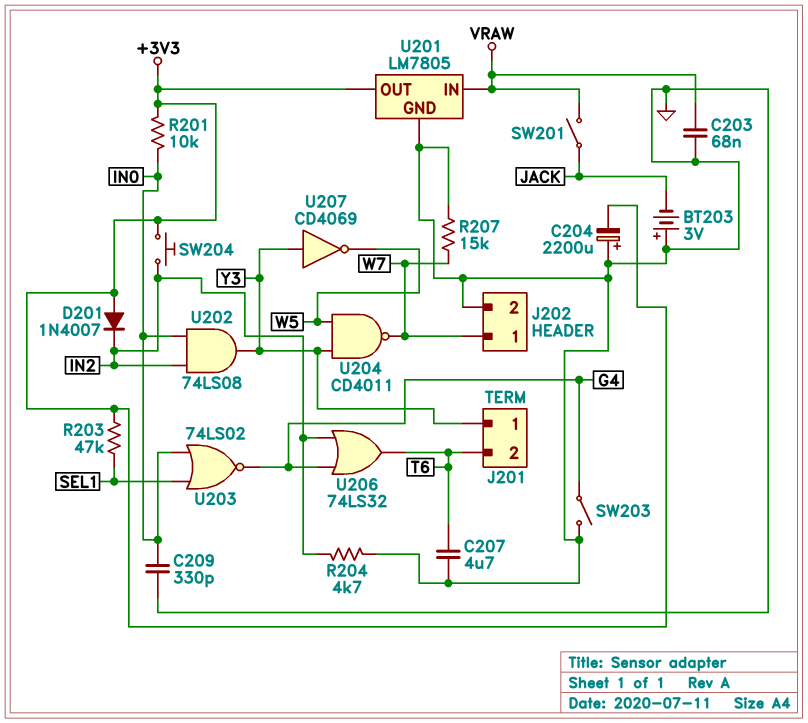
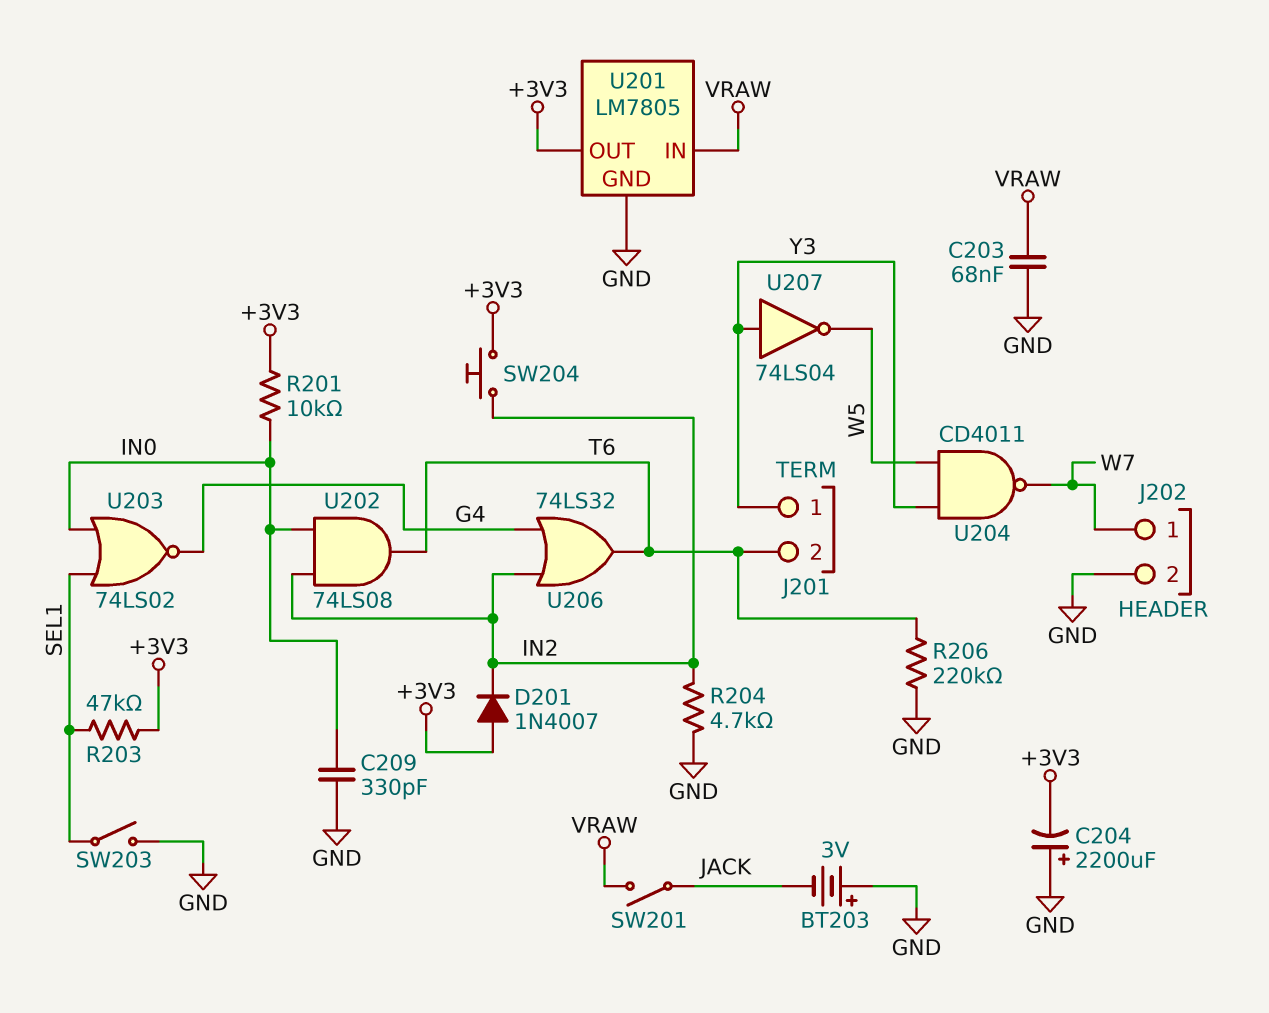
C207: 4.7uF (GND, T6) -> none
R206: none -> 220k (GND, T6)
R207: 15k (GND, W7) -> none
SW203: switch (G4, GND) -> switch (GND, SEL1)
U202: AND 74LS08 (in IN0, in IN2, out Y3) -> AND 74LS08 (in IN0, in IN2, out T6)
U207: NOT CD4069 (in Y3, out W5) -> NOT 74LS04 (in Y3, out W5)

